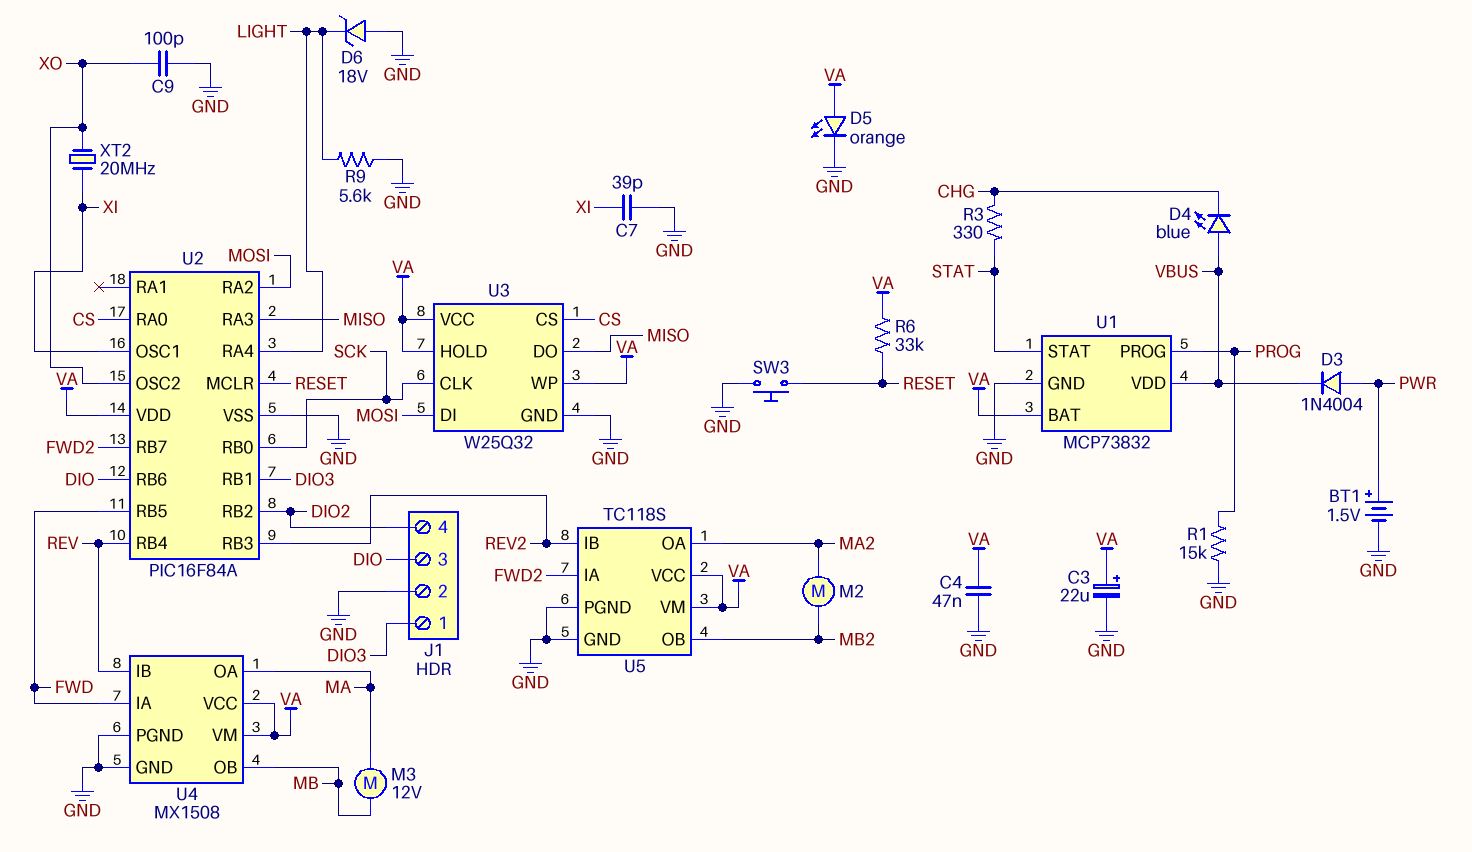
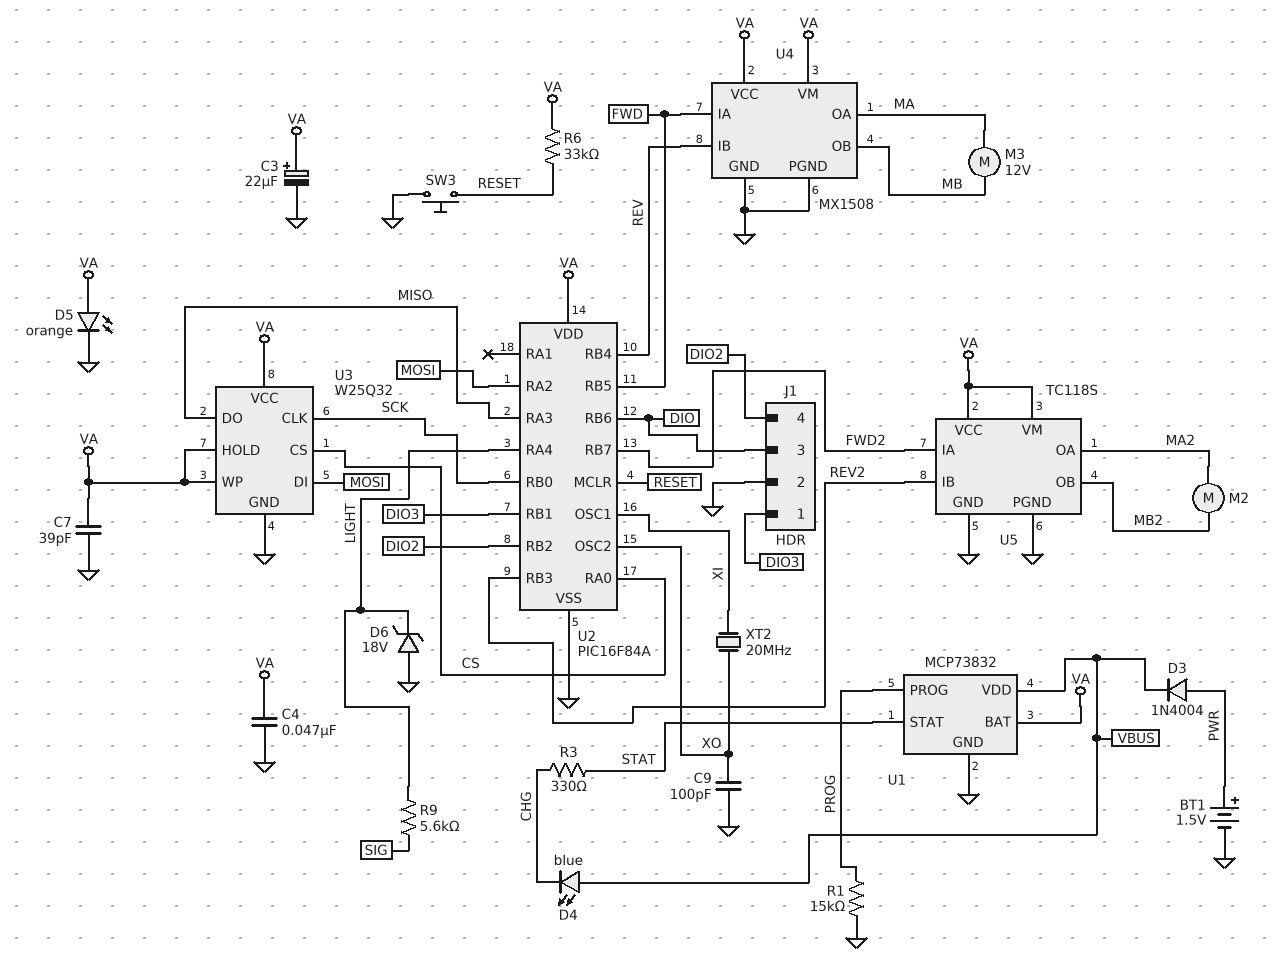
C7: 39pF (GND, XI) -> 39pF (GND, VA)
R9: 5.6k (GND, LIGHT) -> 5.6k (LIGHT, SIG)

